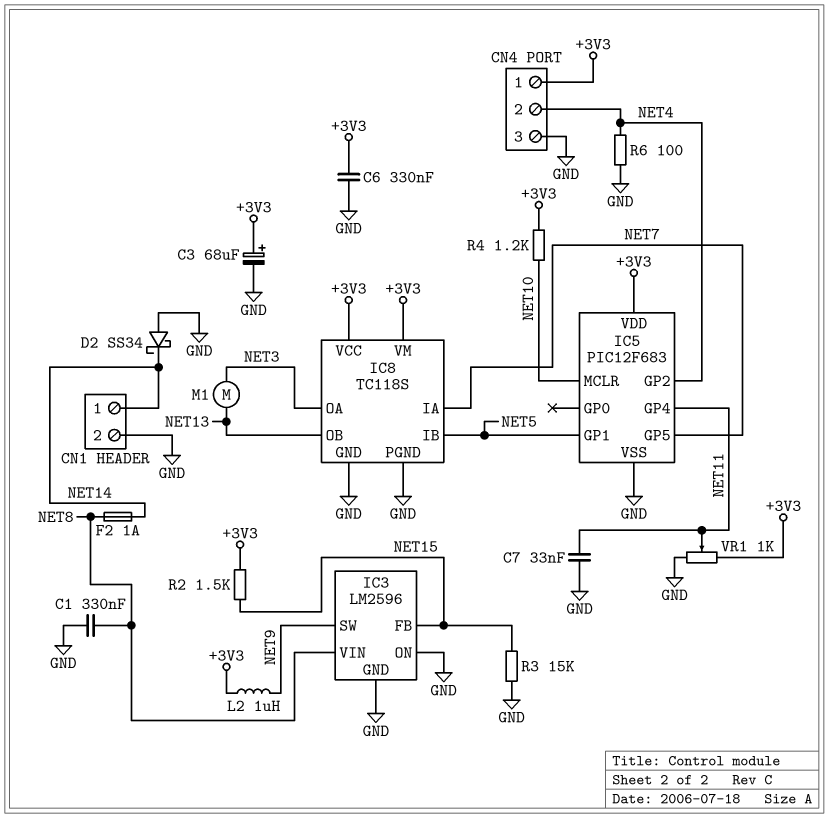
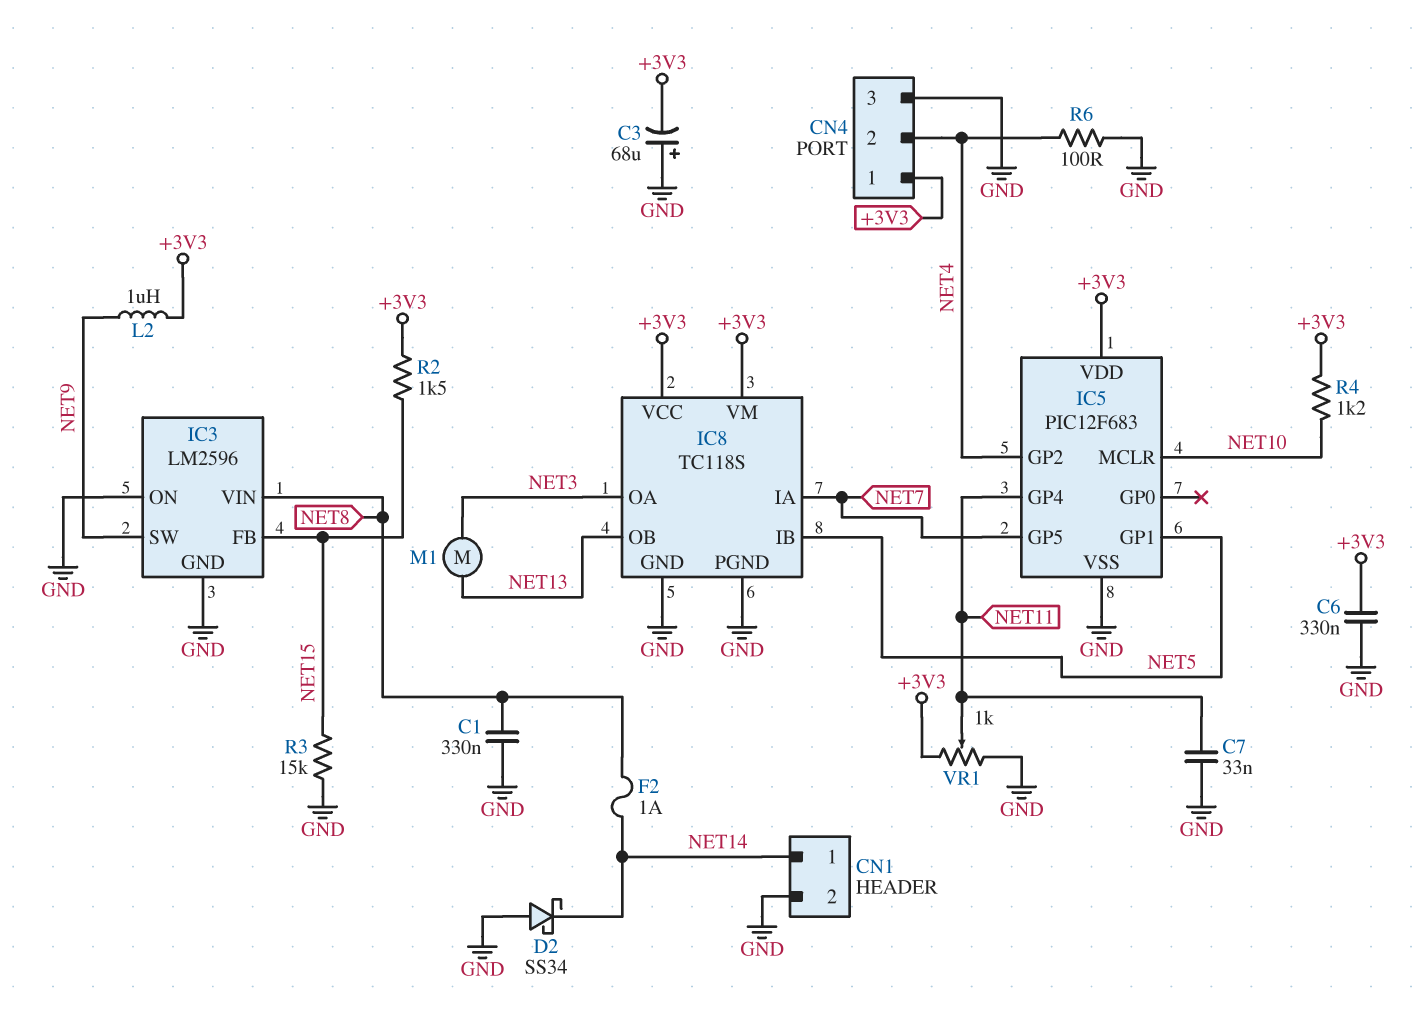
C3: 68uF (plus +3V3, minus GND) -> 68uF (plus GND, minus +3V3)

